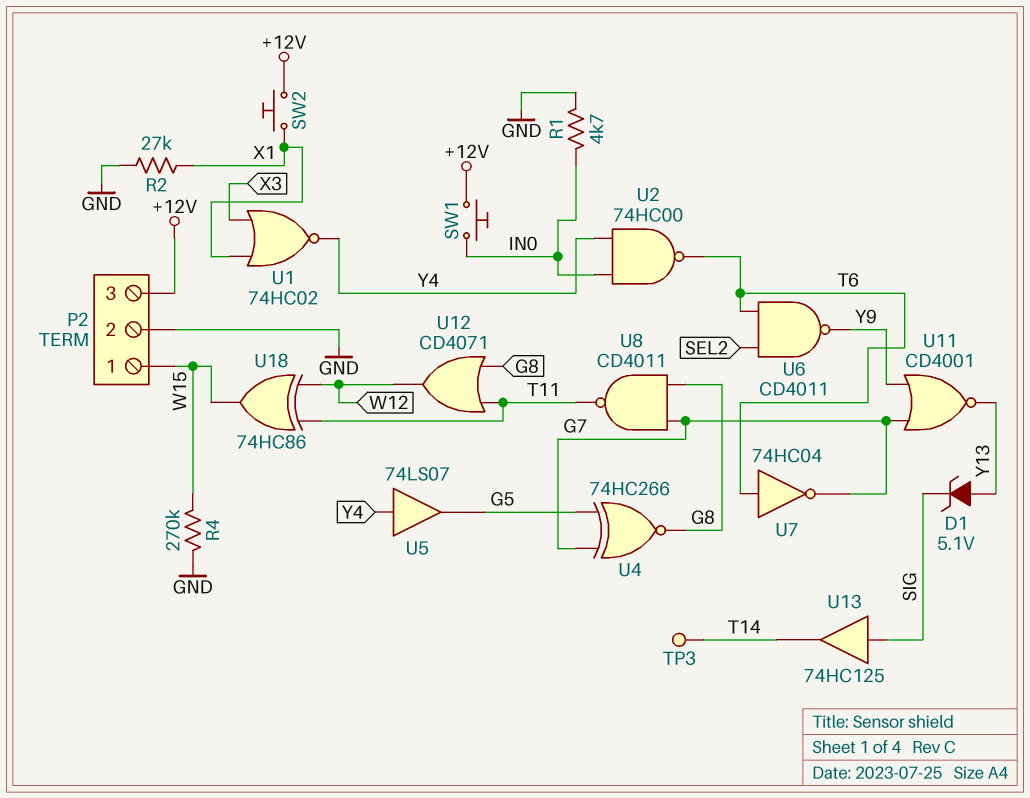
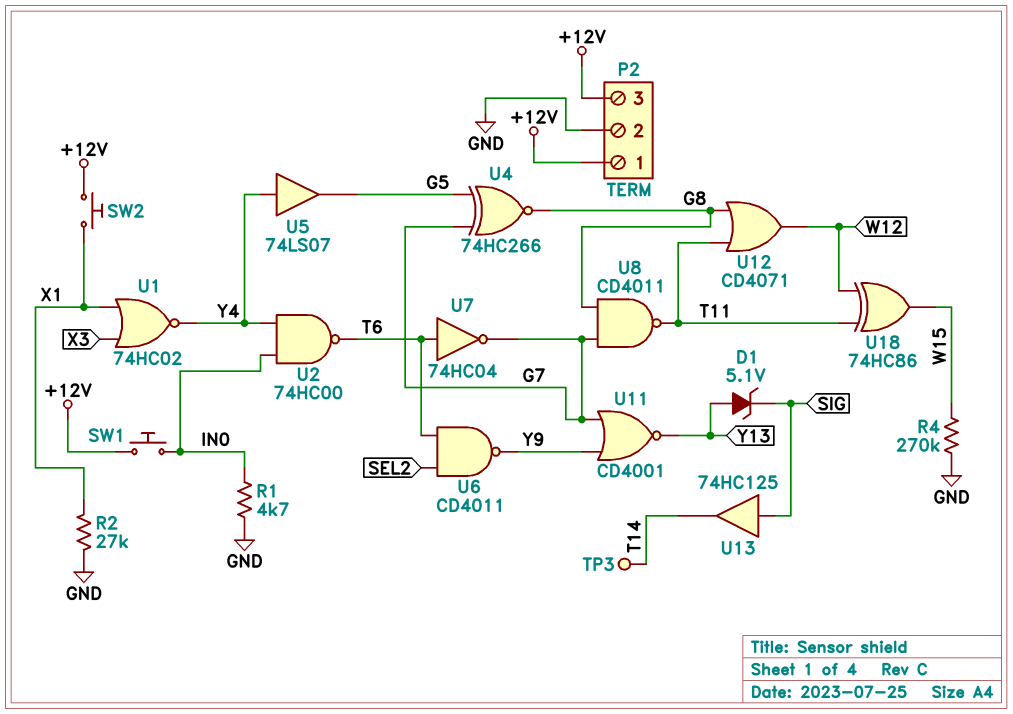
P2 pin 1: W15 -> +12V

